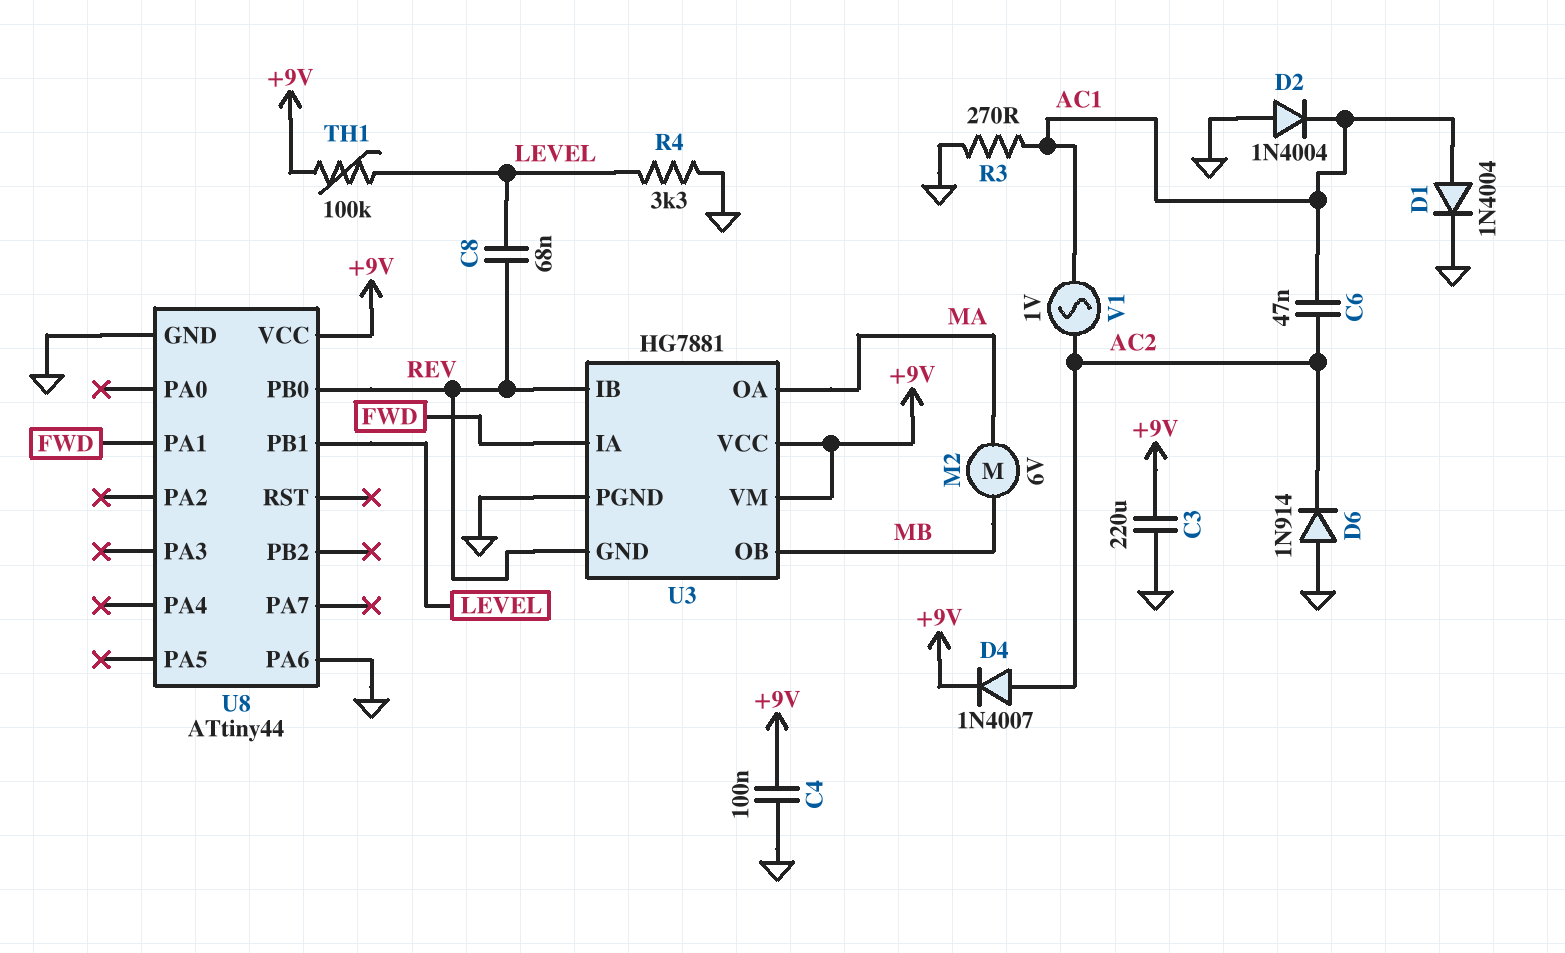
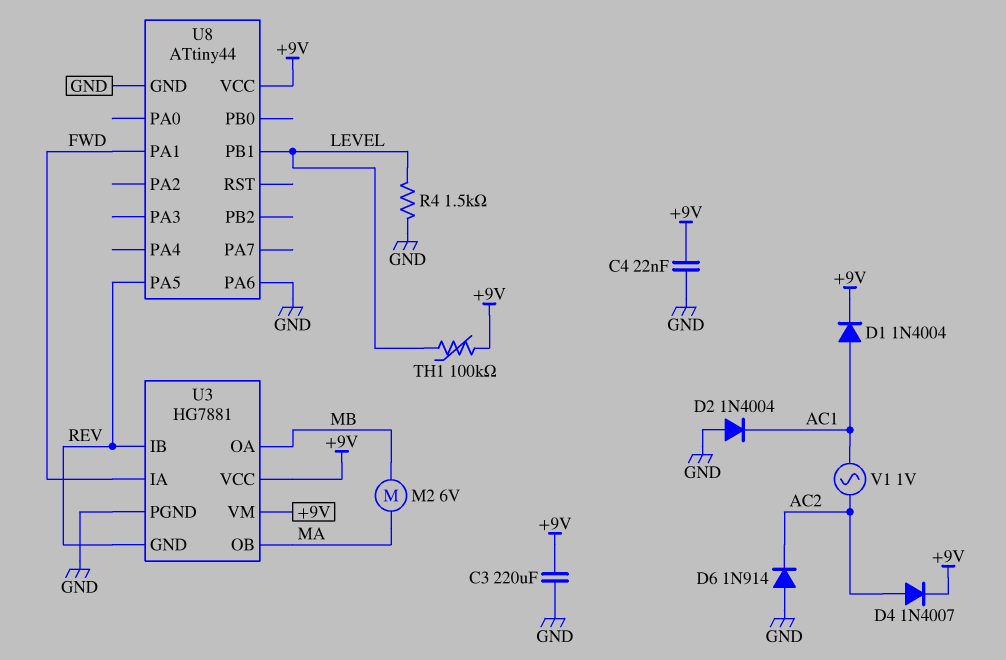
C4: 100nF (+9V, GND) -> 22nF (+9V, GND)
C6: 47nF (AC1, AC2) -> none
C8: 68nF (LEVEL, REV) -> none
D1: diode 1N4004 (A AC1, K GND) -> diode 1N4004 (A AC1, K +9V)
R3: 270 (AC1, GND) -> none
R4: 3.3k (GND, LEVEL) -> 1.5k (GND, LEVEL)
U3 pin OA: MA -> MB
U3 pin OB: MB -> MA
U8 pin PA5: none -> REV
U8 pin PB0: REV -> none

